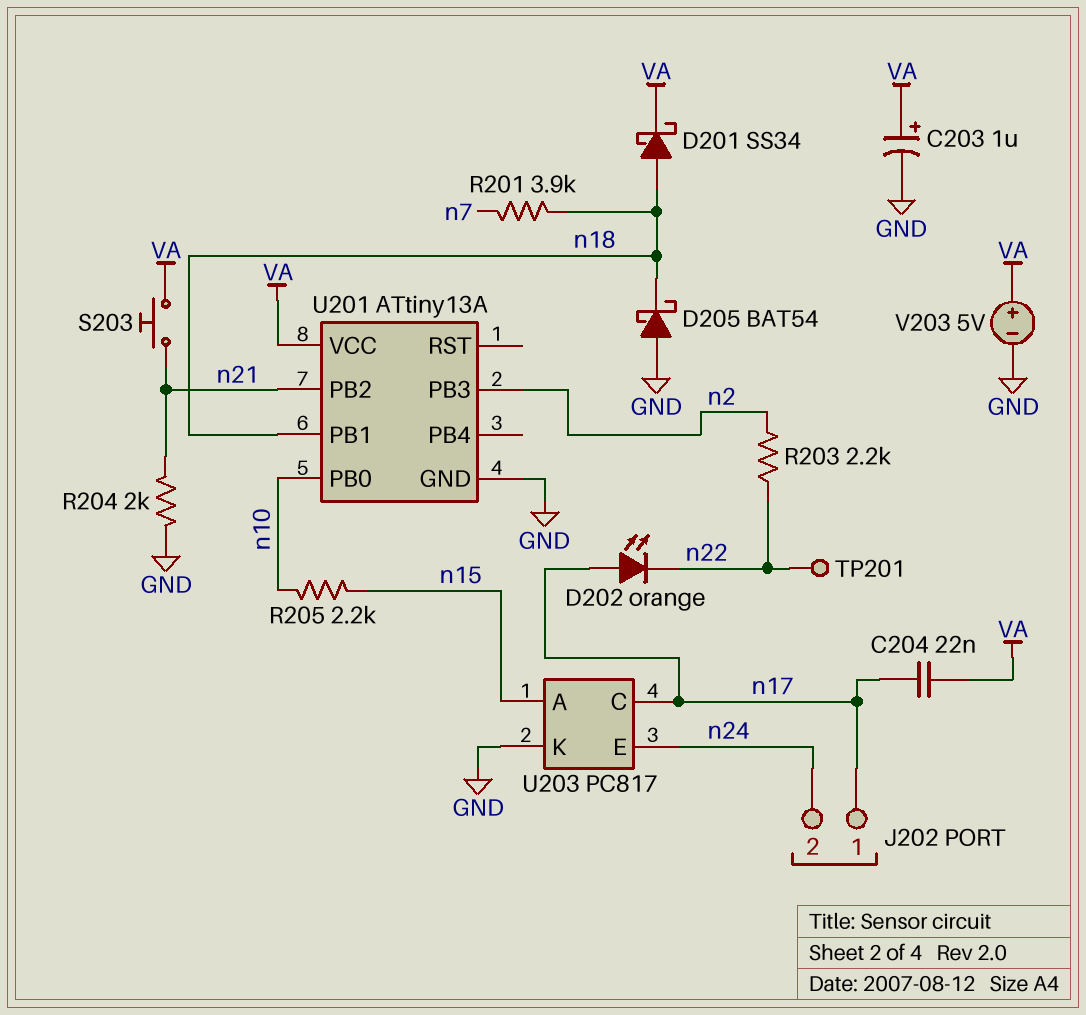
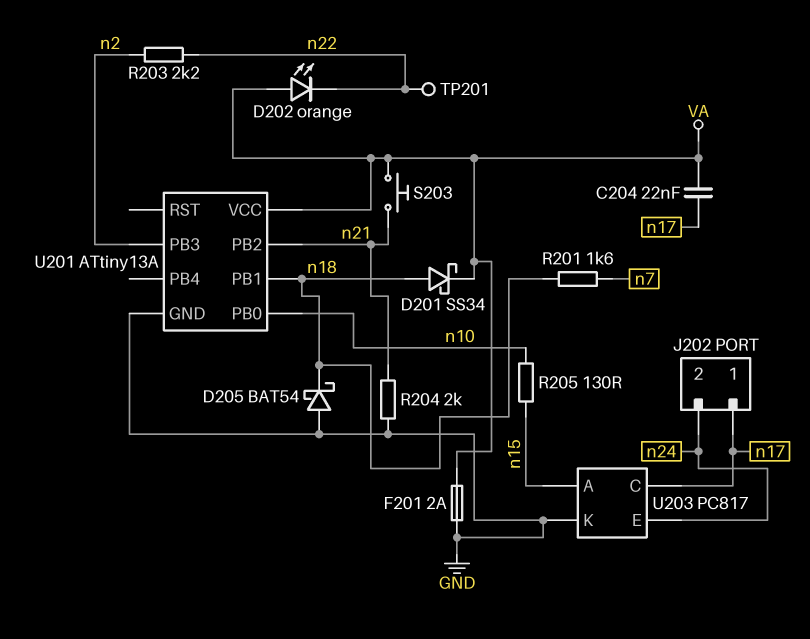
C203: 1uF (plus VA, minus GND) -> none
D202: LED orange (A n17, K n22) -> LED orange (A VA, K n22)
F201: none -> 2A (GND, VA)
R201: 3.9k (n7, n18) -> 1.6k (n7, n18)
R205: 2.2k (n10, n15) -> 130 (n10, n15)
V203: 5V (plus VA, minus GND) -> none

